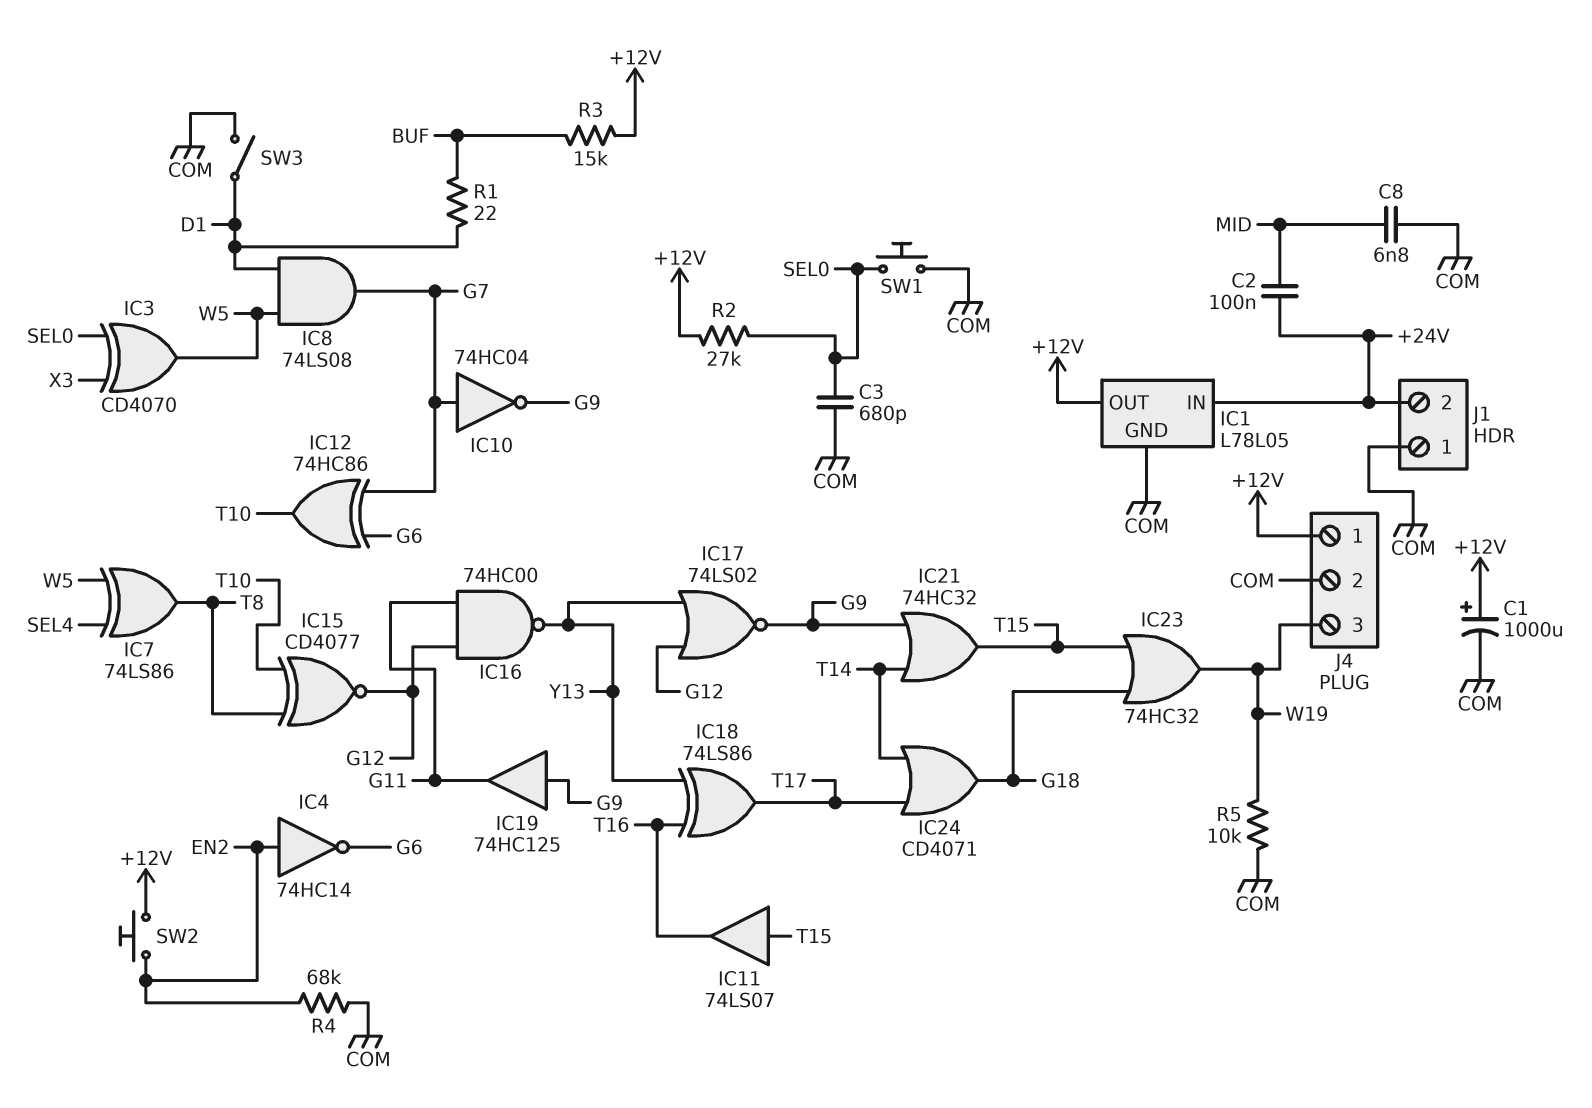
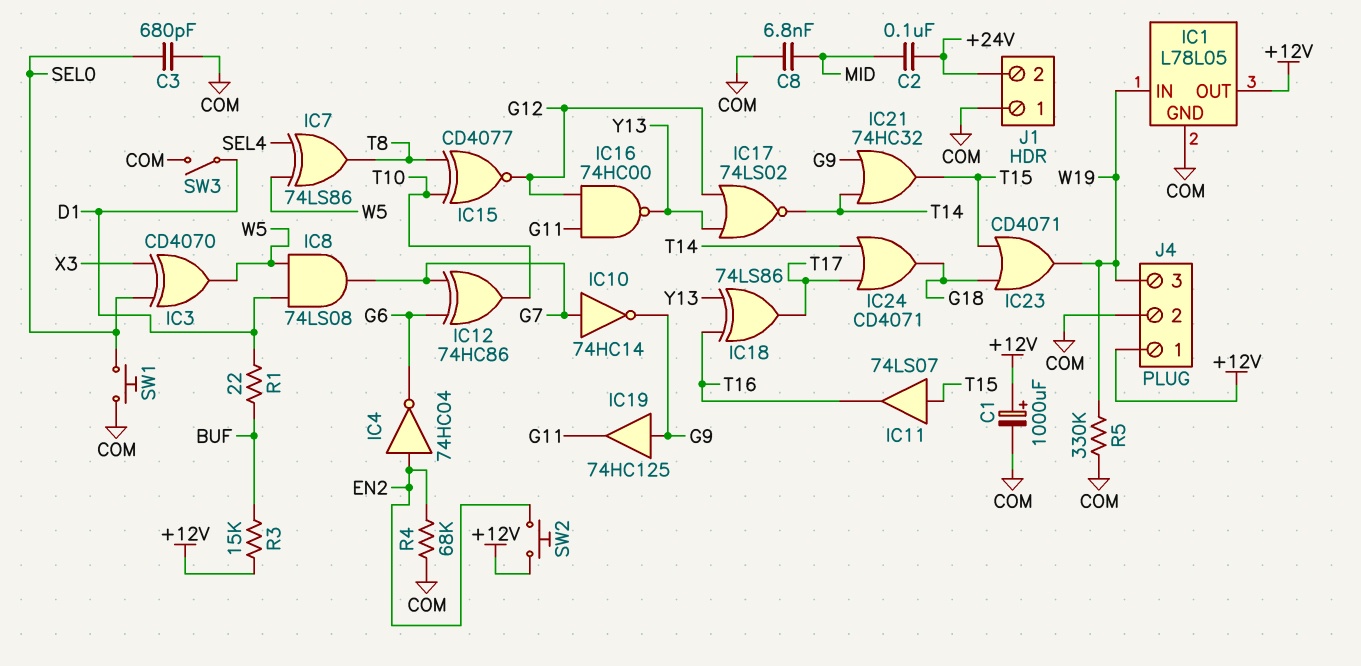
IC1 pin IN: +24V -> W19
IC4: NOT 74HC14 (in EN2, out G6) -> NOT 74HC04 (in EN2, out G6)
IC10: NOT 74HC04 (in G7, out G9) -> NOT 74HC14 (in G7, out G9)
IC17: NOR 74LS02 (in G12, in Y13, out G9) -> NOR 74LS02 (in G12, in Y13, out T14)
IC23: OR 74HC32 (in G18, in T15, out W19) -> OR CD4071 (in G18, in T15, out W19)
R2: 27k (+12V, SEL0) -> none
R5: 10k (COM, W19) -> 330k (COM, W19)

